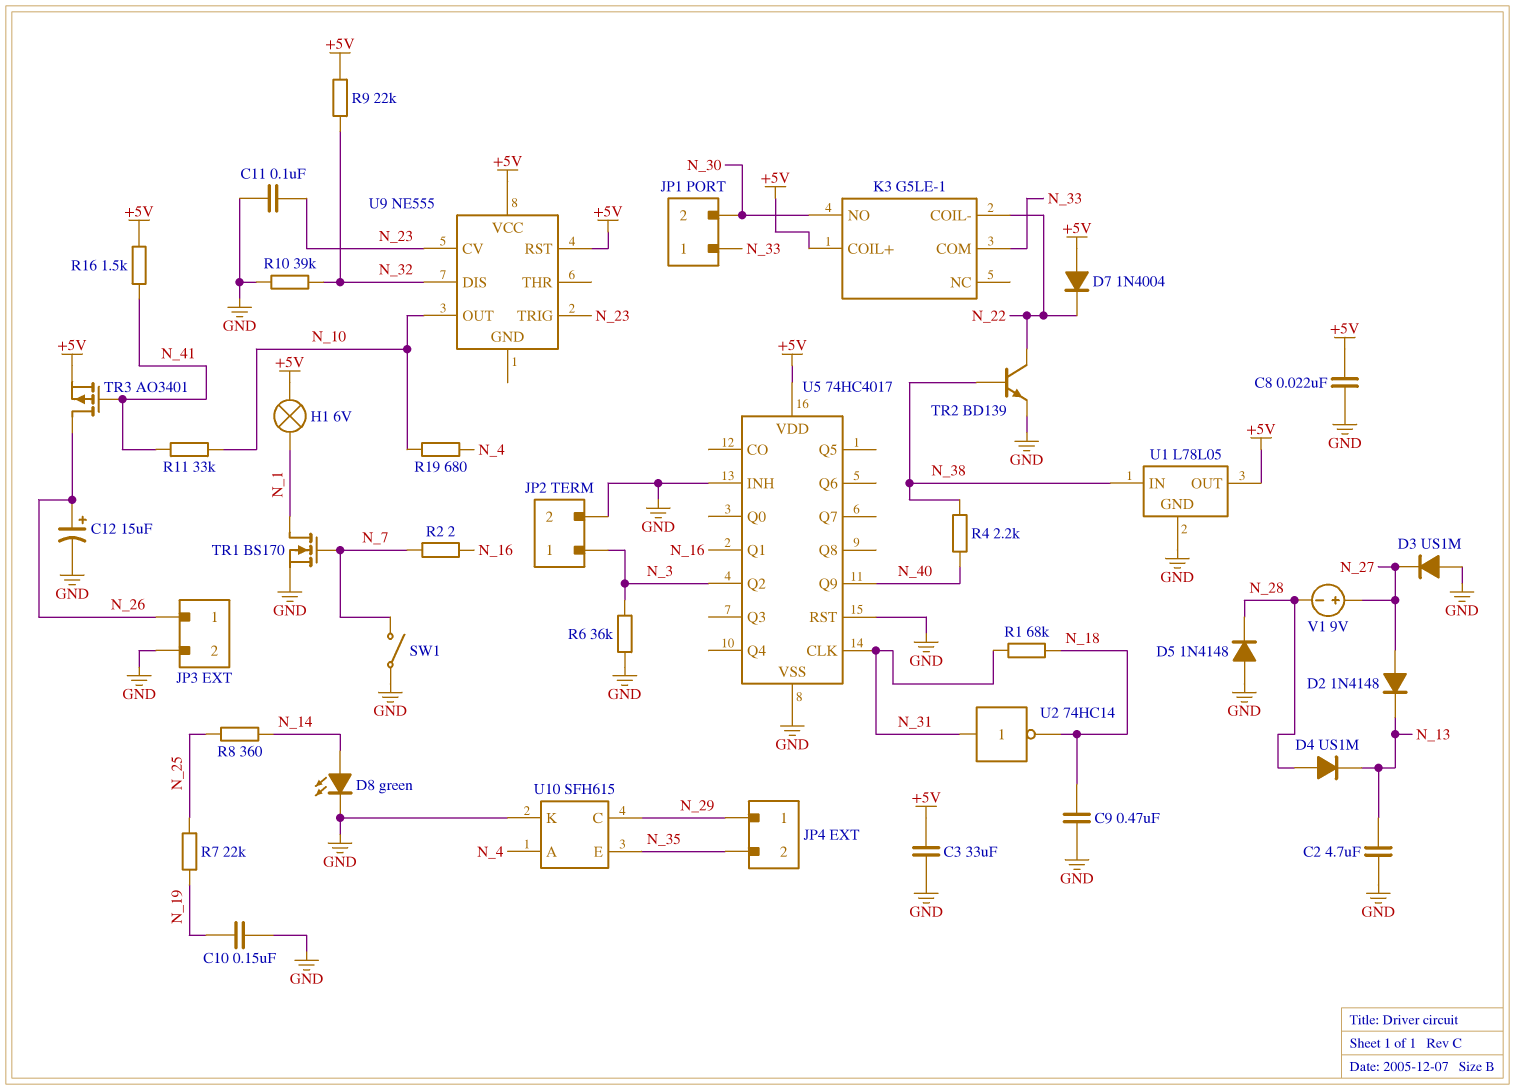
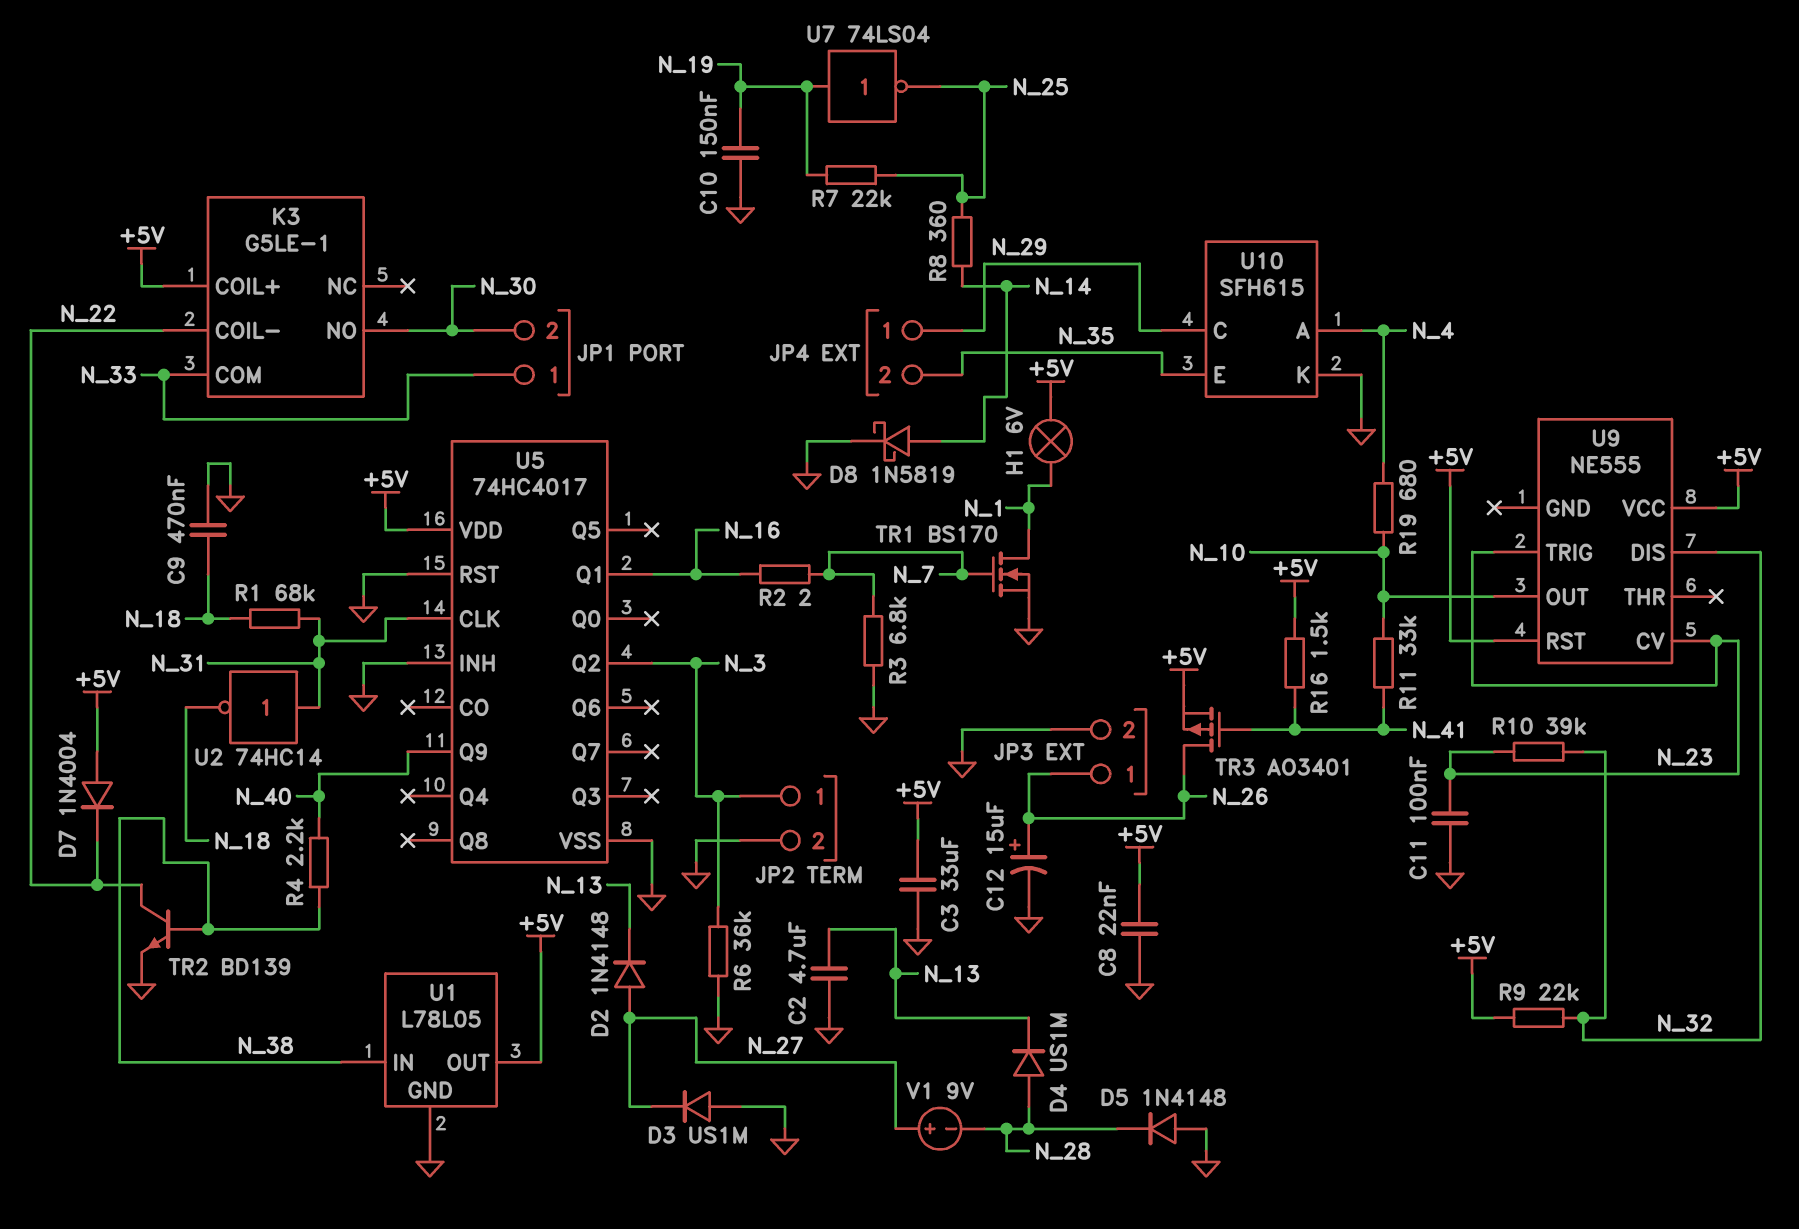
D8: LED green (A N_14, K GND) -> schottky 1N5819 (A N_14, K GND)
R3: none -> 6.8k (GND, N_7)
R10: 39k (GND, N_32) -> 39k (N_23, N_32)
SW1: switch (GND, N_7) -> none
U7: none -> NOT 74LS04 (in N_19, out N_25)

